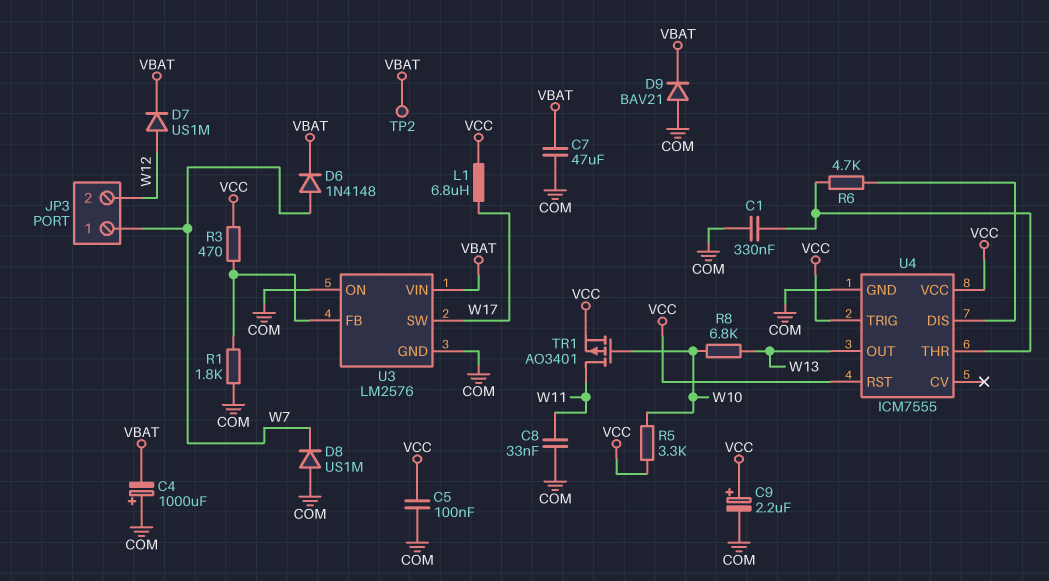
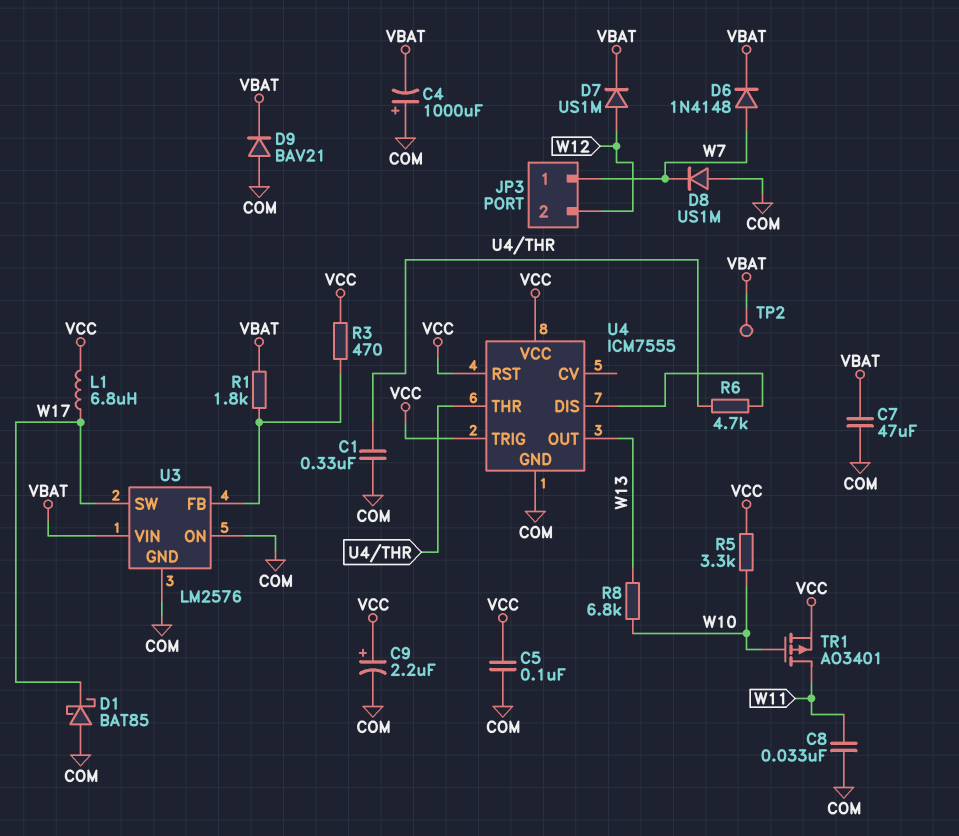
D1: none -> schottky BAT85 (A COM, K W17)
R1: 1.8k (COM, U3/FB) -> 1.8k (U3/FB, VBAT)

